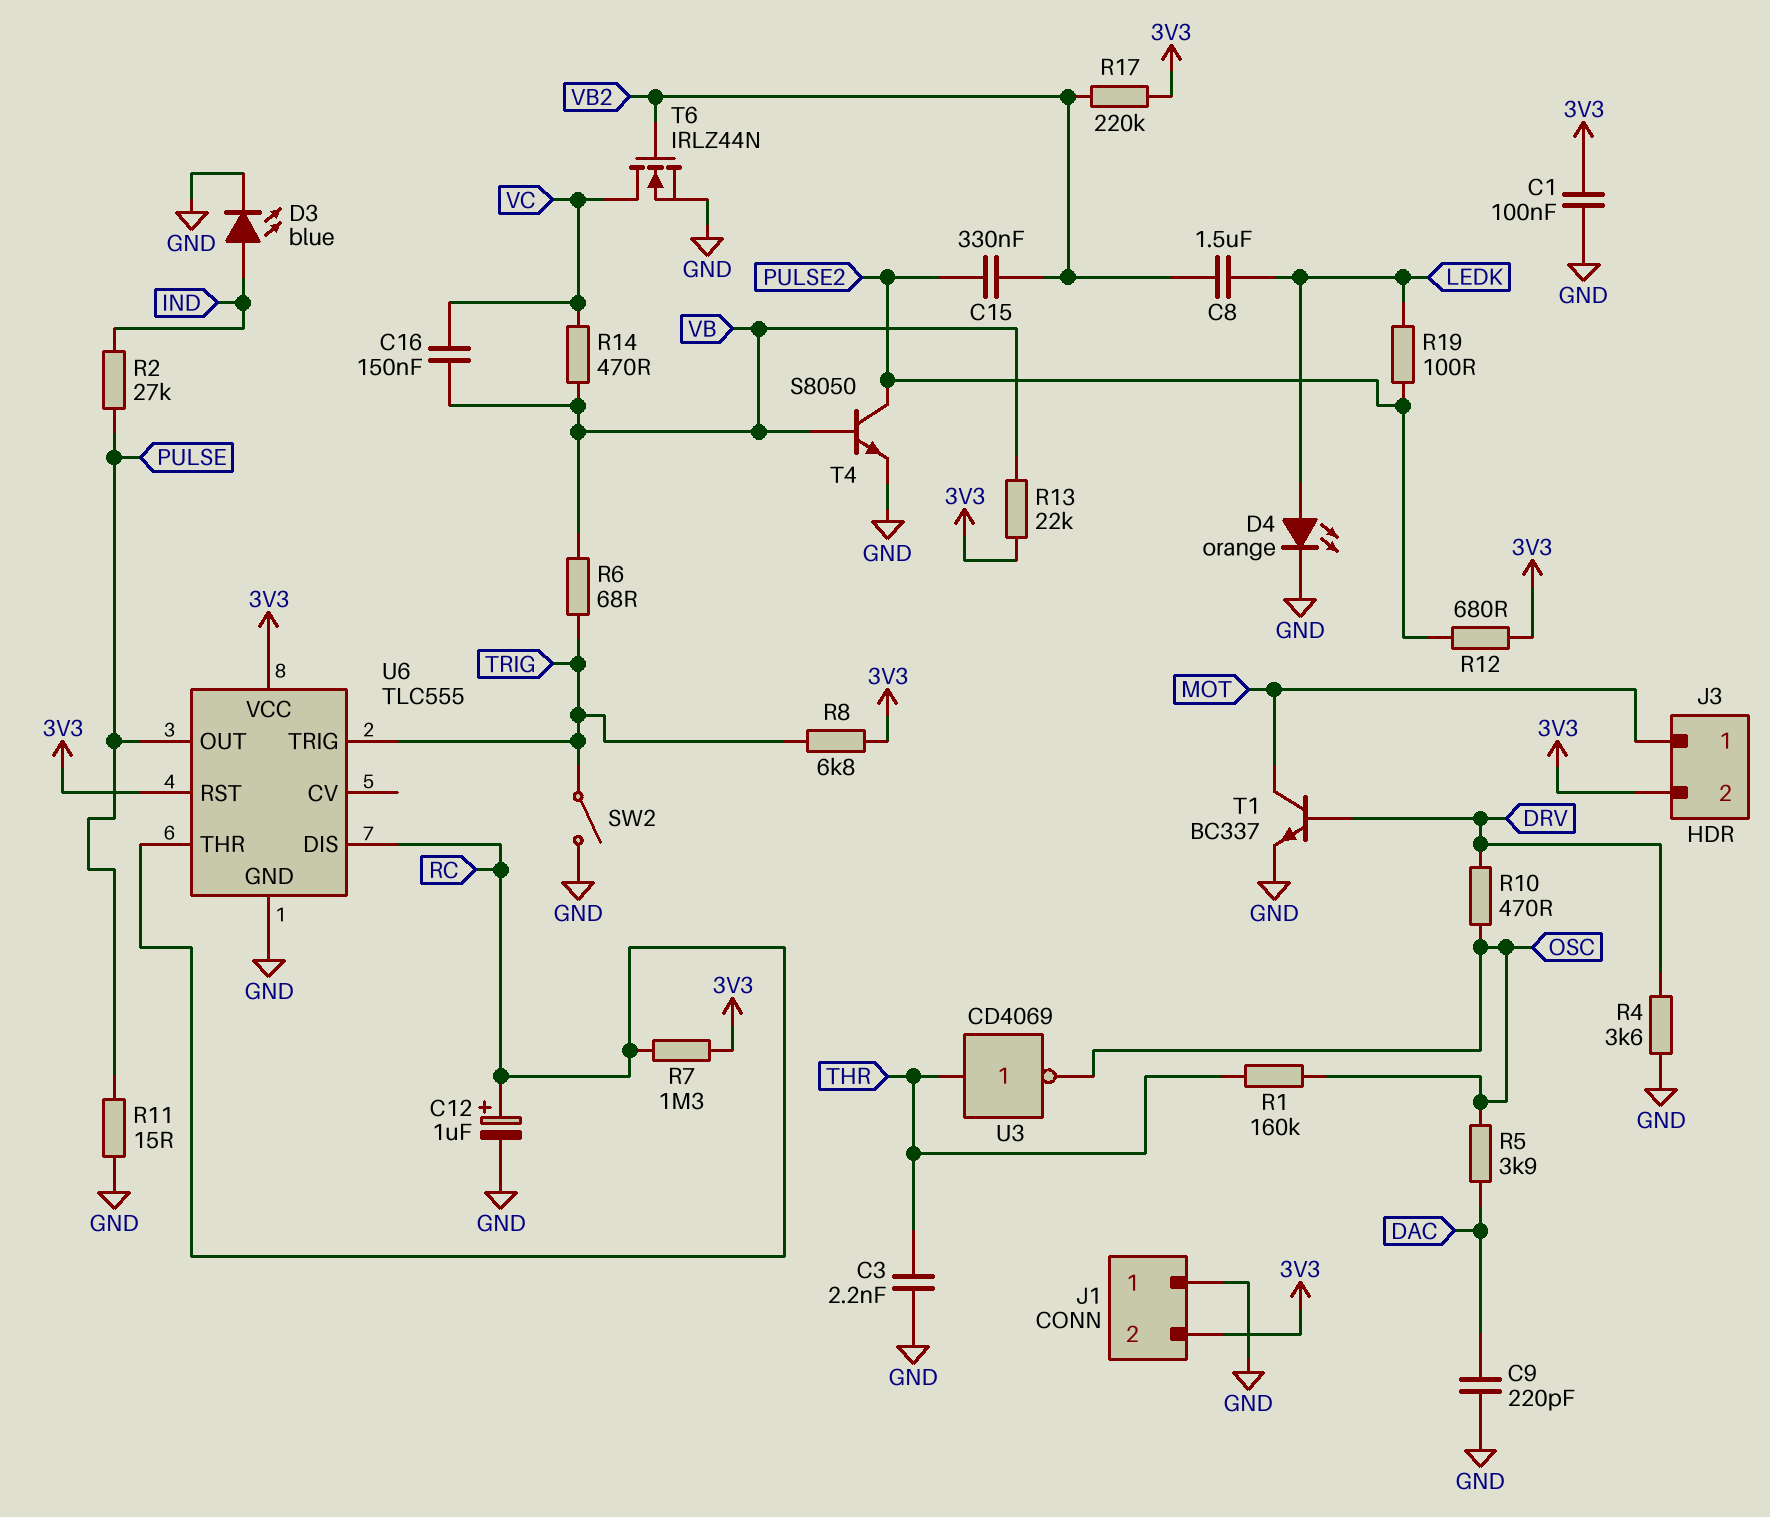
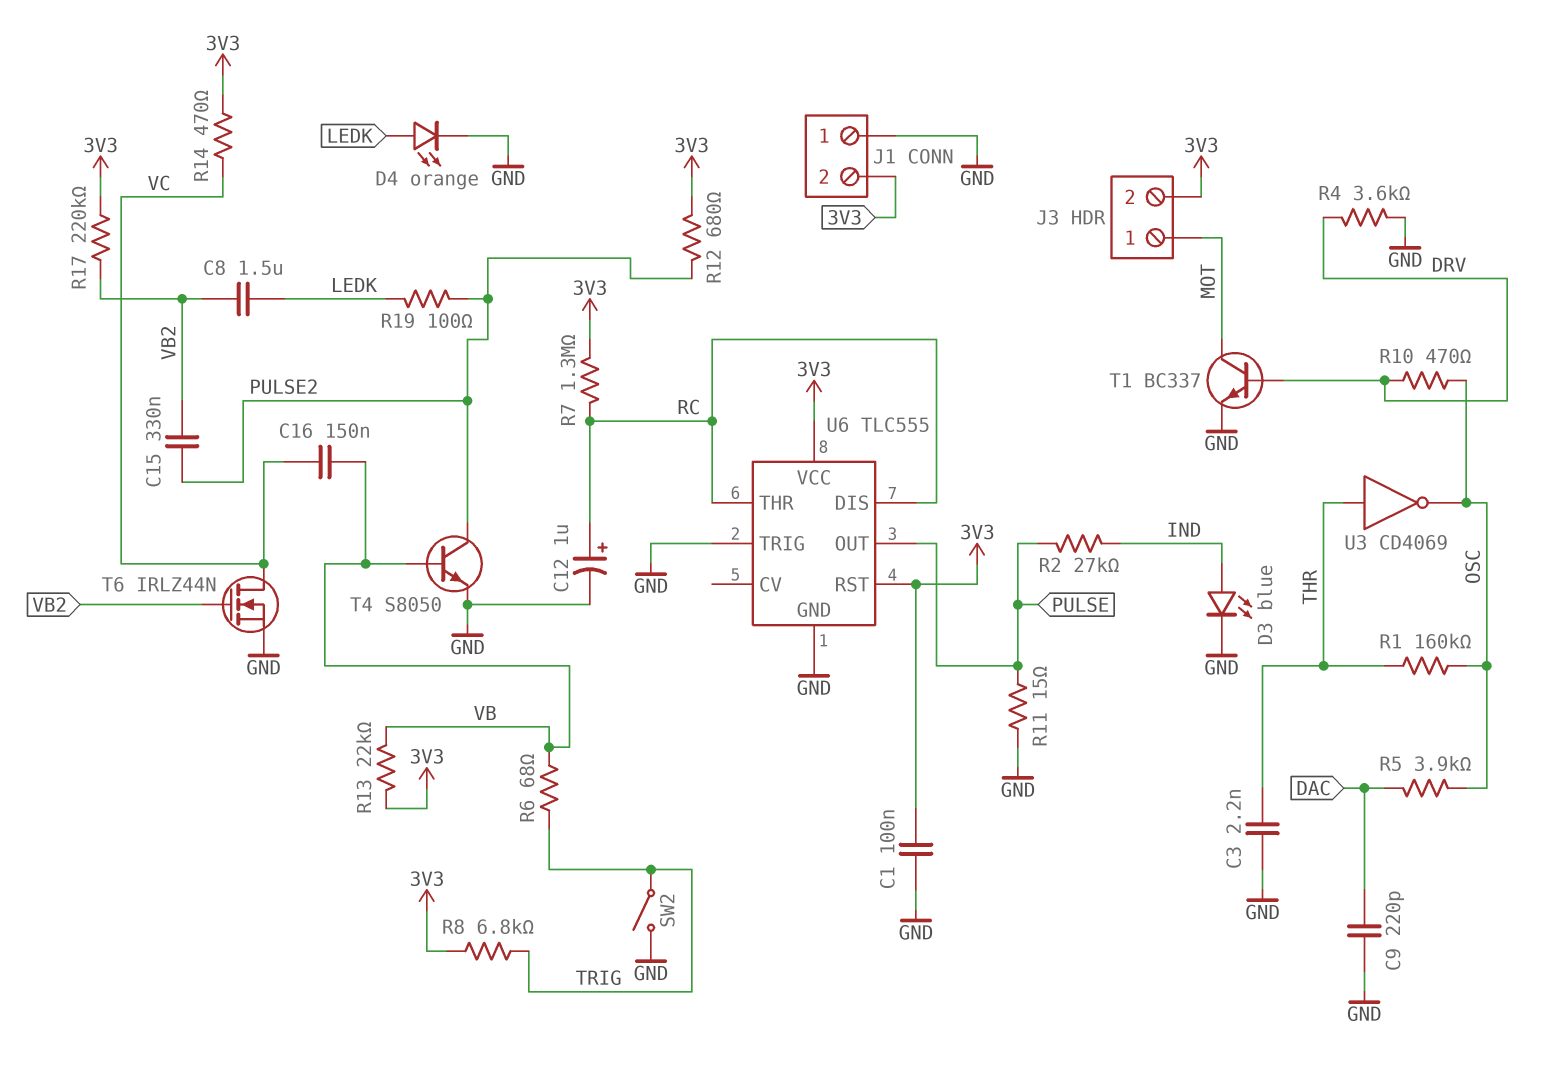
R14: 470 (VB, VC) -> 470 (3V3, VC)
U6 pin TRIG: TRIG -> GND

